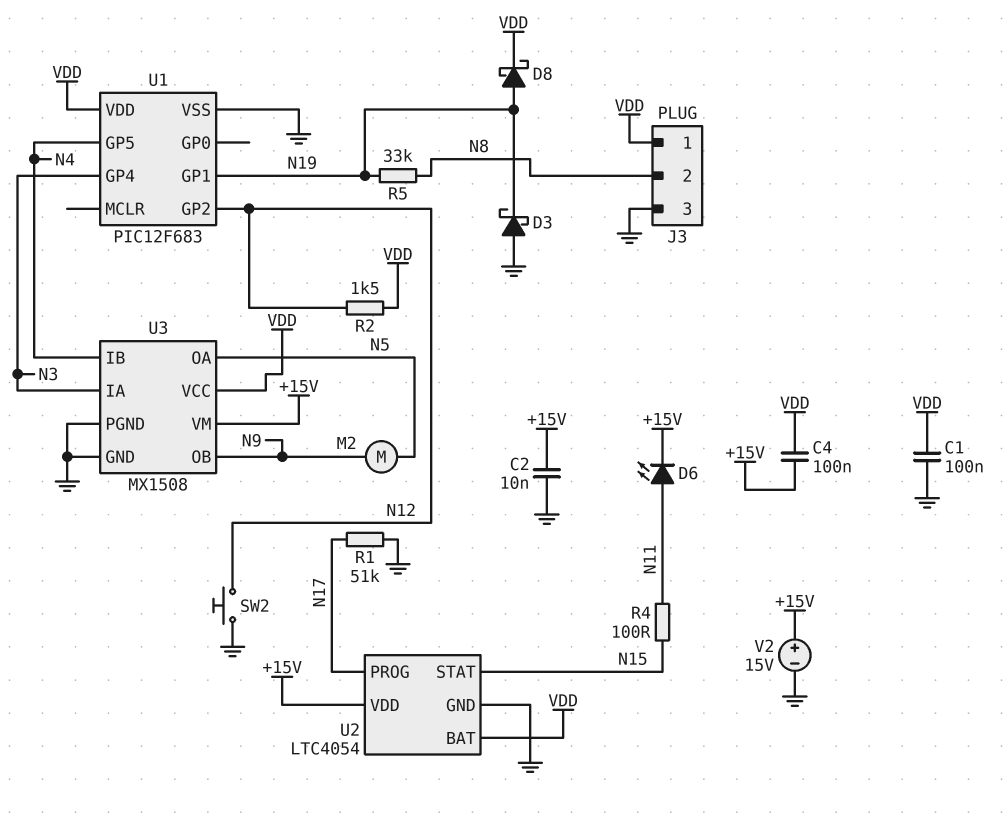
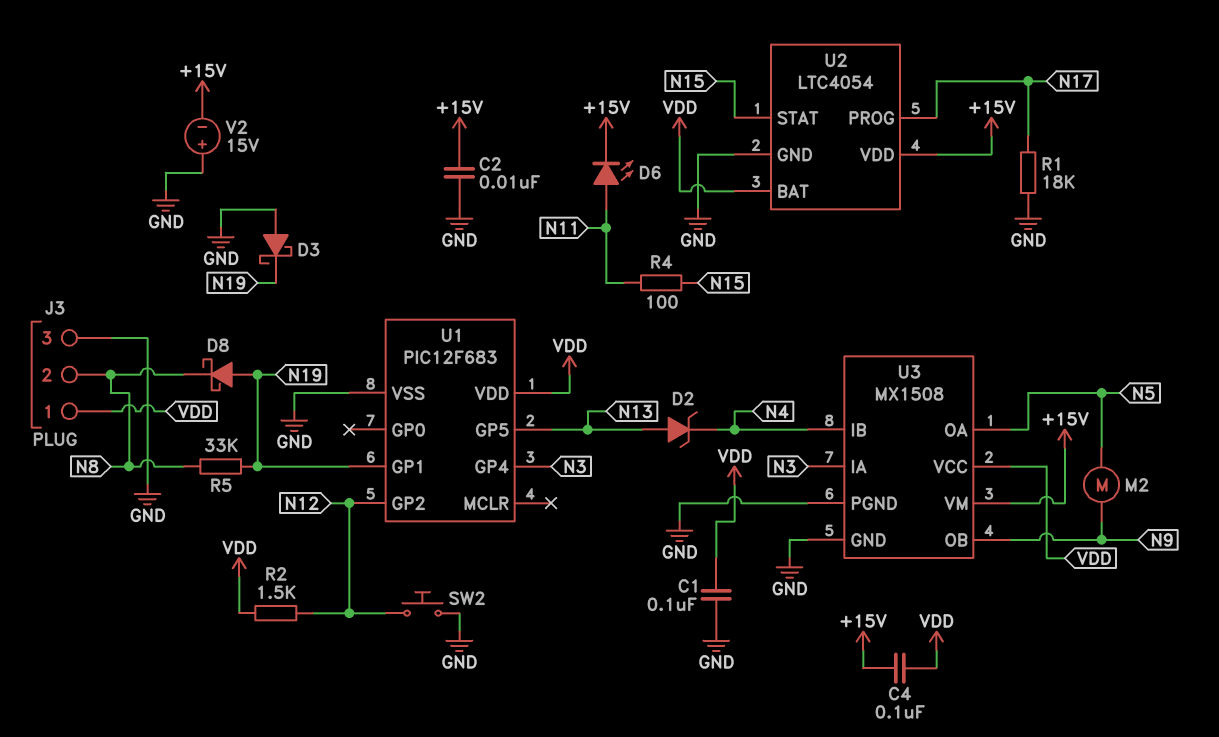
D2: none -> zener (A N13, K N4)
D8: schottky (A N19, K VDD) -> schottky (A N19, K N8)
R1: 51k (GND, N17) -> 18k (GND, N17)
U1 pin GP5: N4 -> N13
V2: 15V (plus +15V, minus GND) -> 15V (plus GND, minus +15V)

